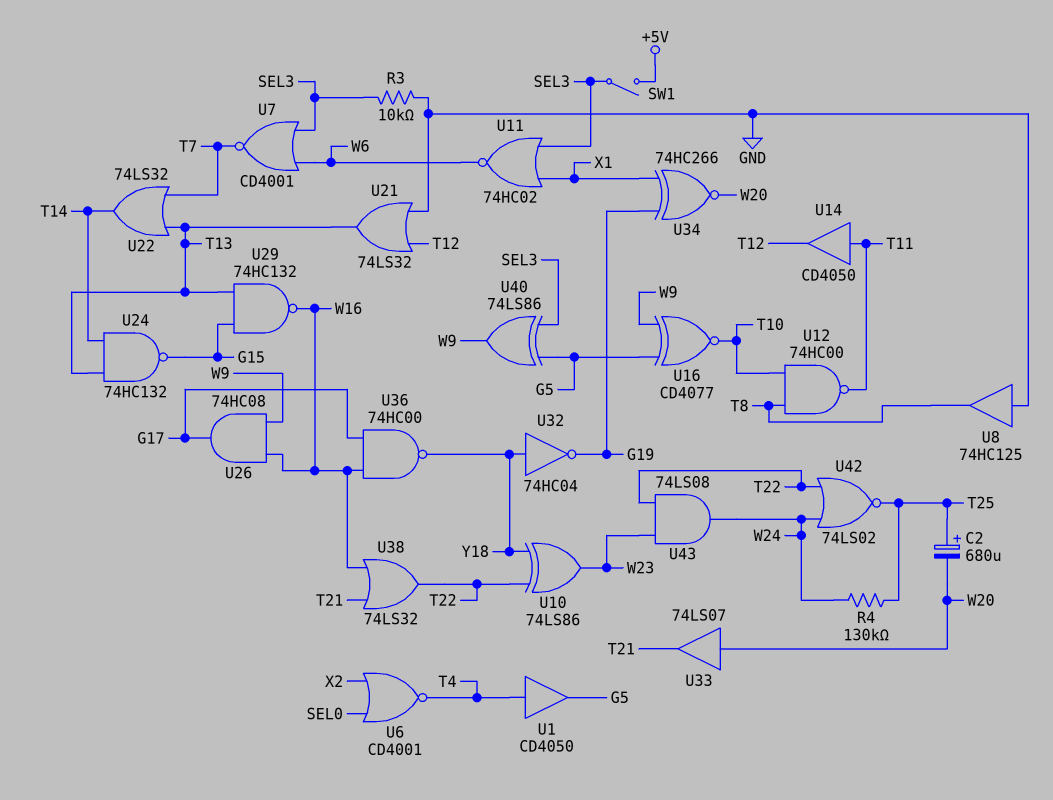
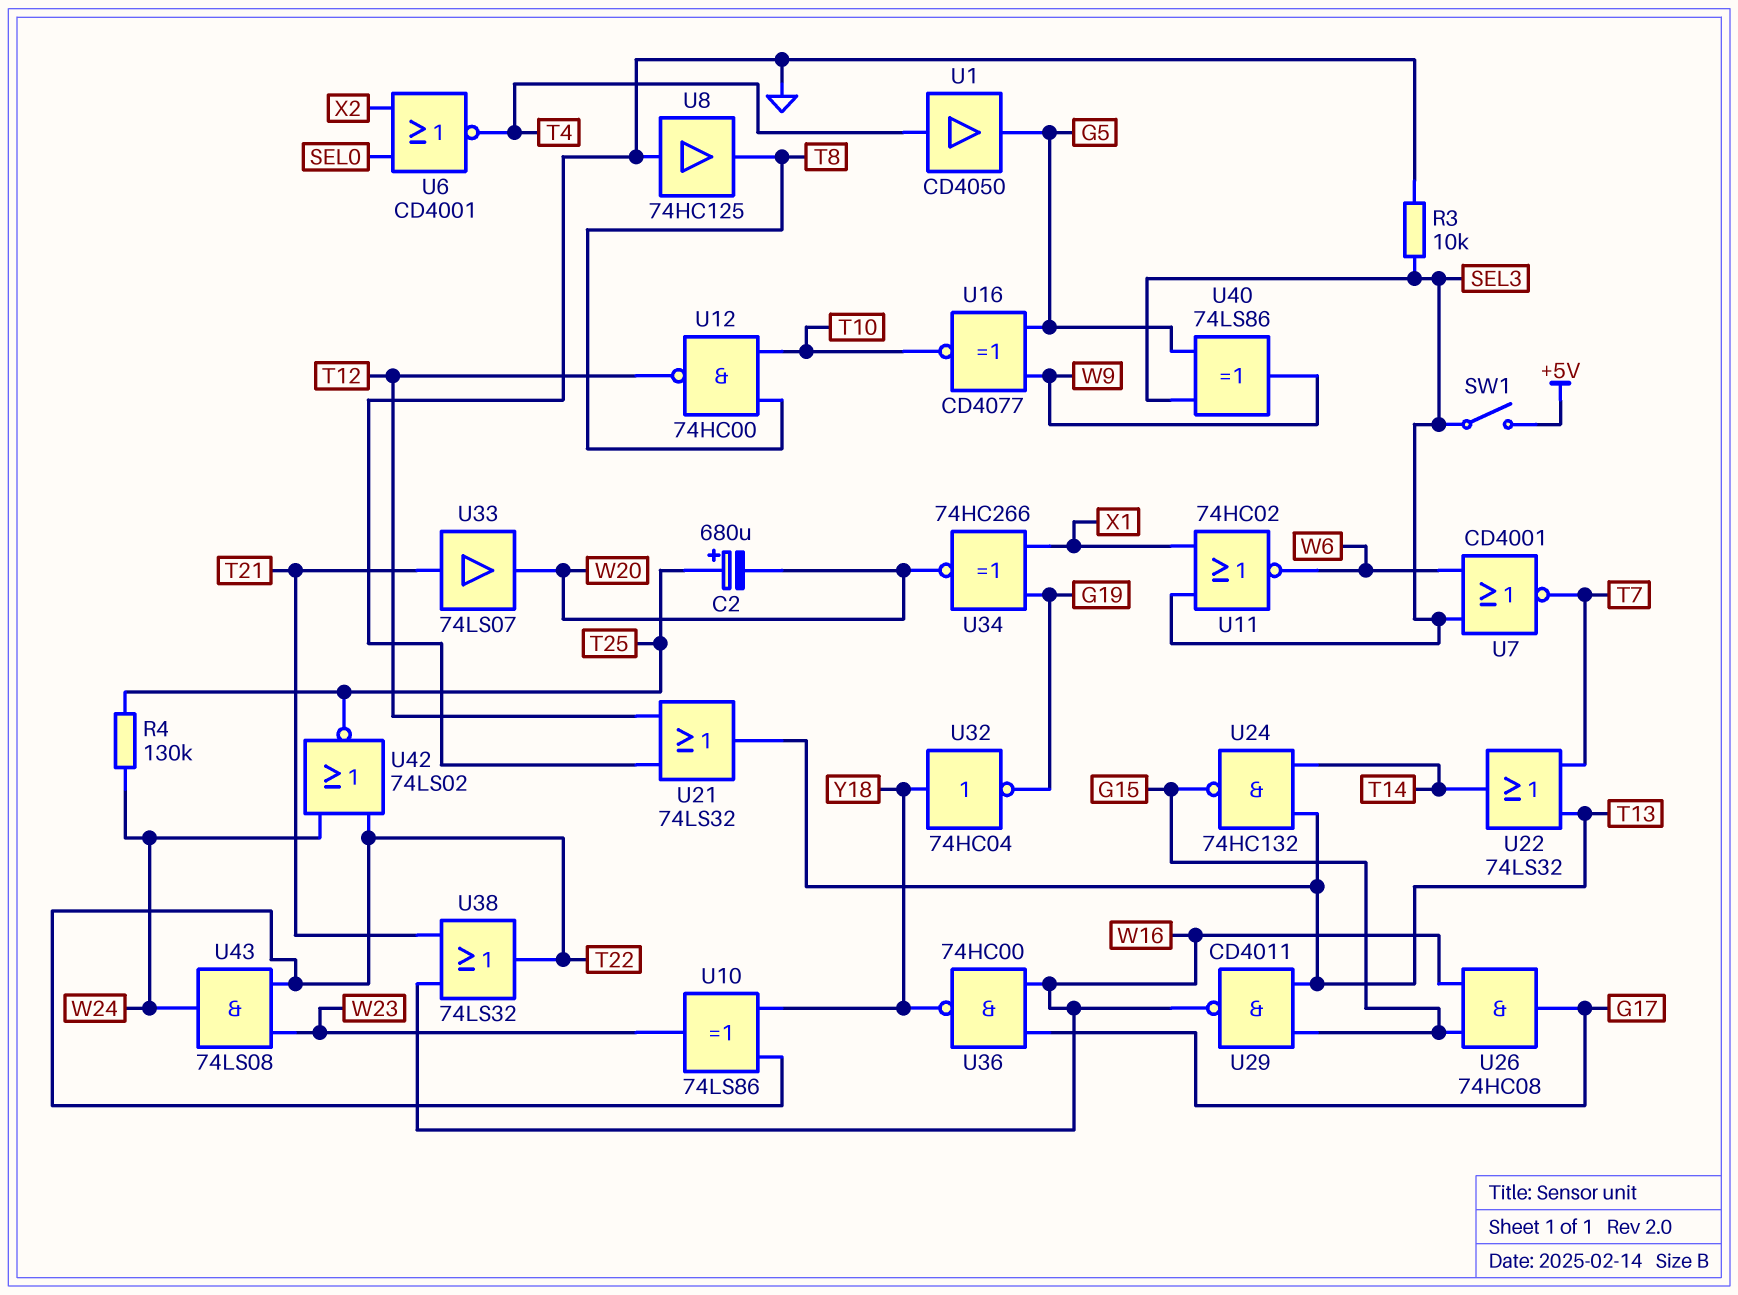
U12: NAND 74HC00 (in T8, in T10, out T11) -> NAND 74HC00 (in T8, in T10, out T12)
U14: buffer CD4050 (in T11, out T12) -> none
U26: AND 74HC08 (in W9, in W16, out G17) -> AND 74HC08 (in G15, in W16, out G17)
U29: NAND 74HC132 (in G15, in T13, out W16) -> NAND CD4011 (in G15, in T13, out W16)
U33: buffer 74LS07 (in W20, out T21) -> buffer 74LS07 (in T21, out W20)

